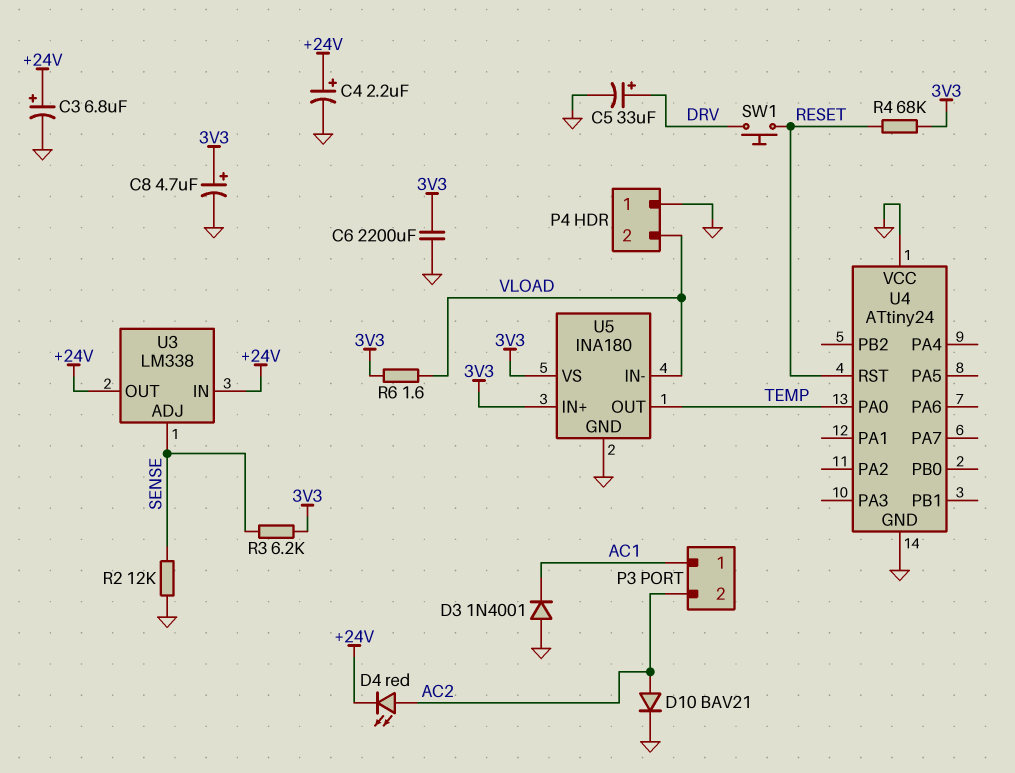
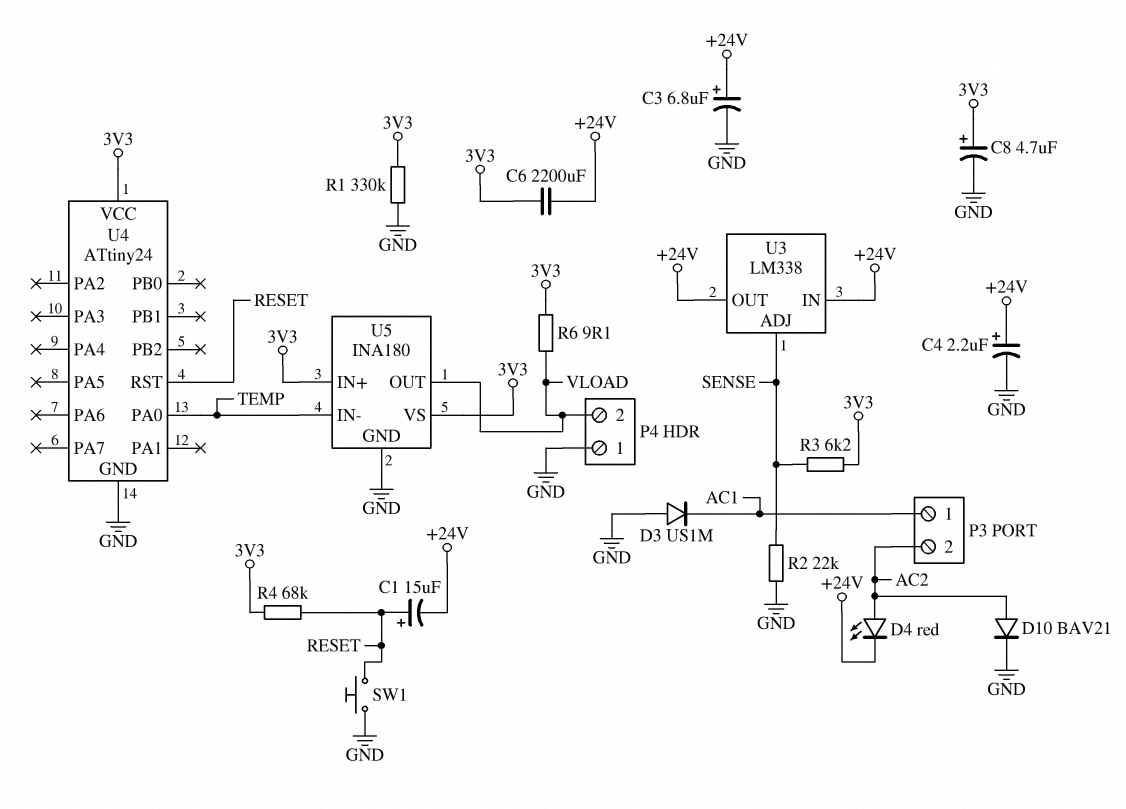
C1: none -> 15uF (plus RESET, minus +24V)
C5: 33uF (plus DRV, minus GND) -> none
C6: 2200uF (3V3, GND) -> 2200uF (+24V, 3V3)
D3: diode 1N4001 (A GND, K AC1) -> diode US1M (A GND, K AC1)
R1: none -> 330k (3V3, GND)
R2: 12k (GND, SENSE) -> 22k (GND, SENSE)
R6: 1.6 (3V3, VLOAD) -> 9.1 (3V3, VLOAD)
SW1: button (DRV, RESET) -> button (GND, RESET)
U4 pin VCC: GND -> 3V3
U5 pin IN-: VLOAD -> TEMP
U5 pin OUT: TEMP -> VLOAD

